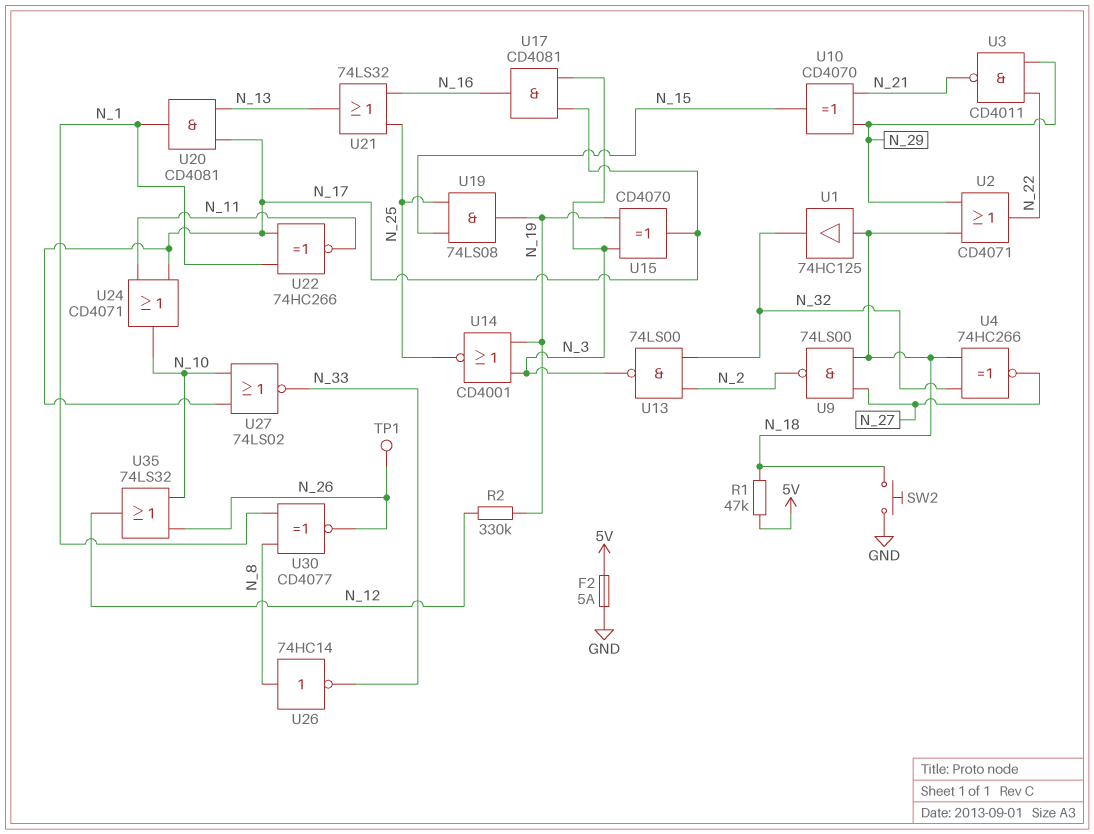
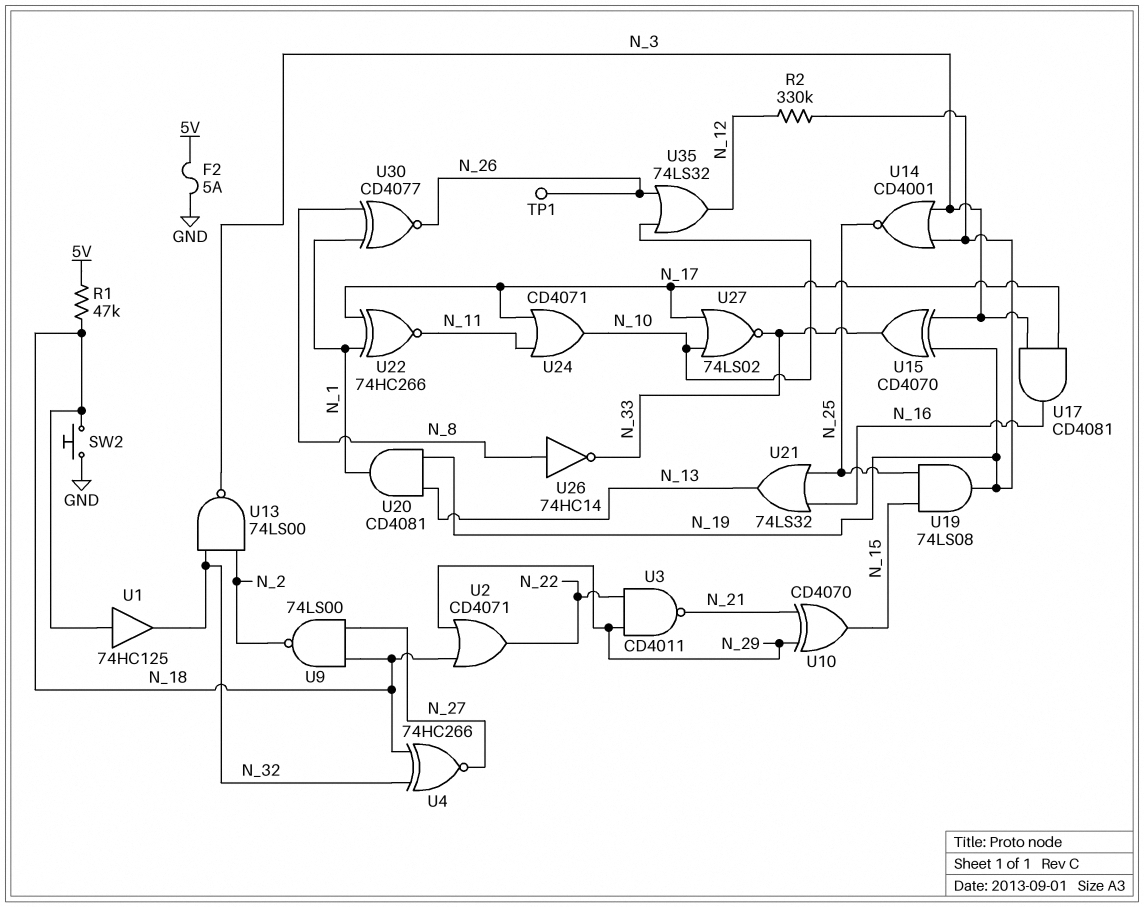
U15: XOR CD4070 (in N_3, in N_19, out N_17) -> XOR CD4070 (in N_3, in N_19, out N_33)
U20: AND CD4081 (in N_13, in N_17, out N_1) -> AND CD4081 (in N_13, in N_19, out N_1)

